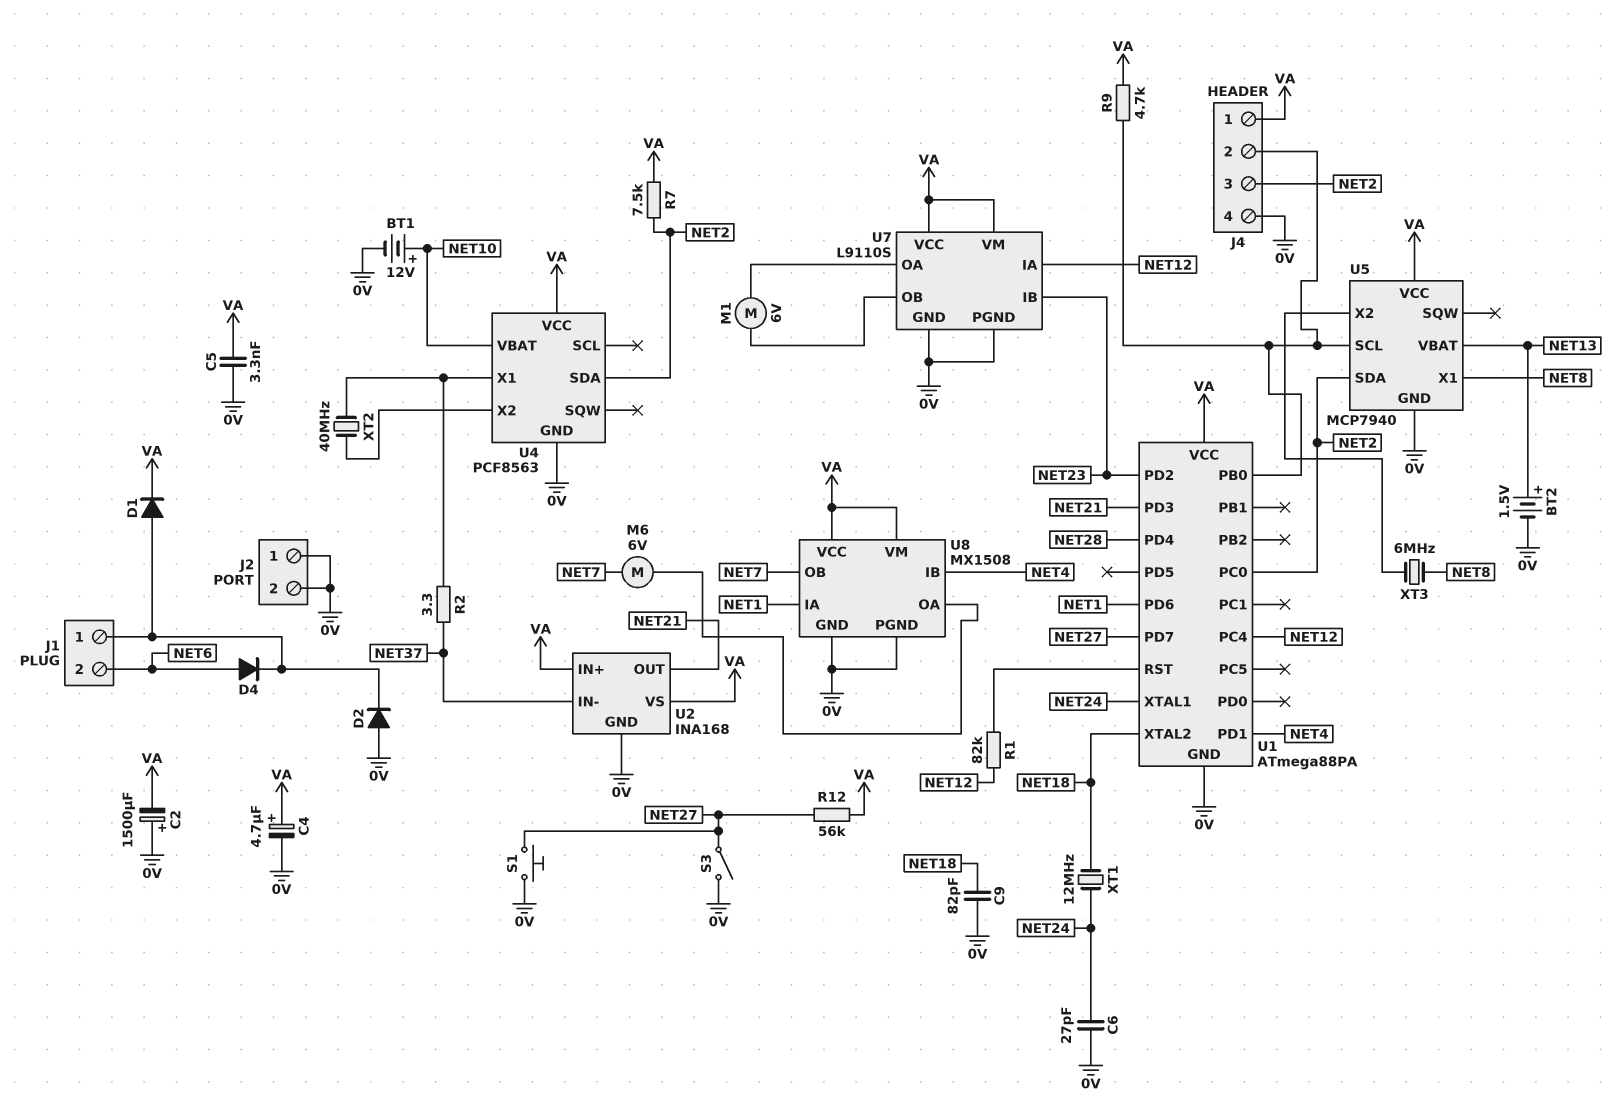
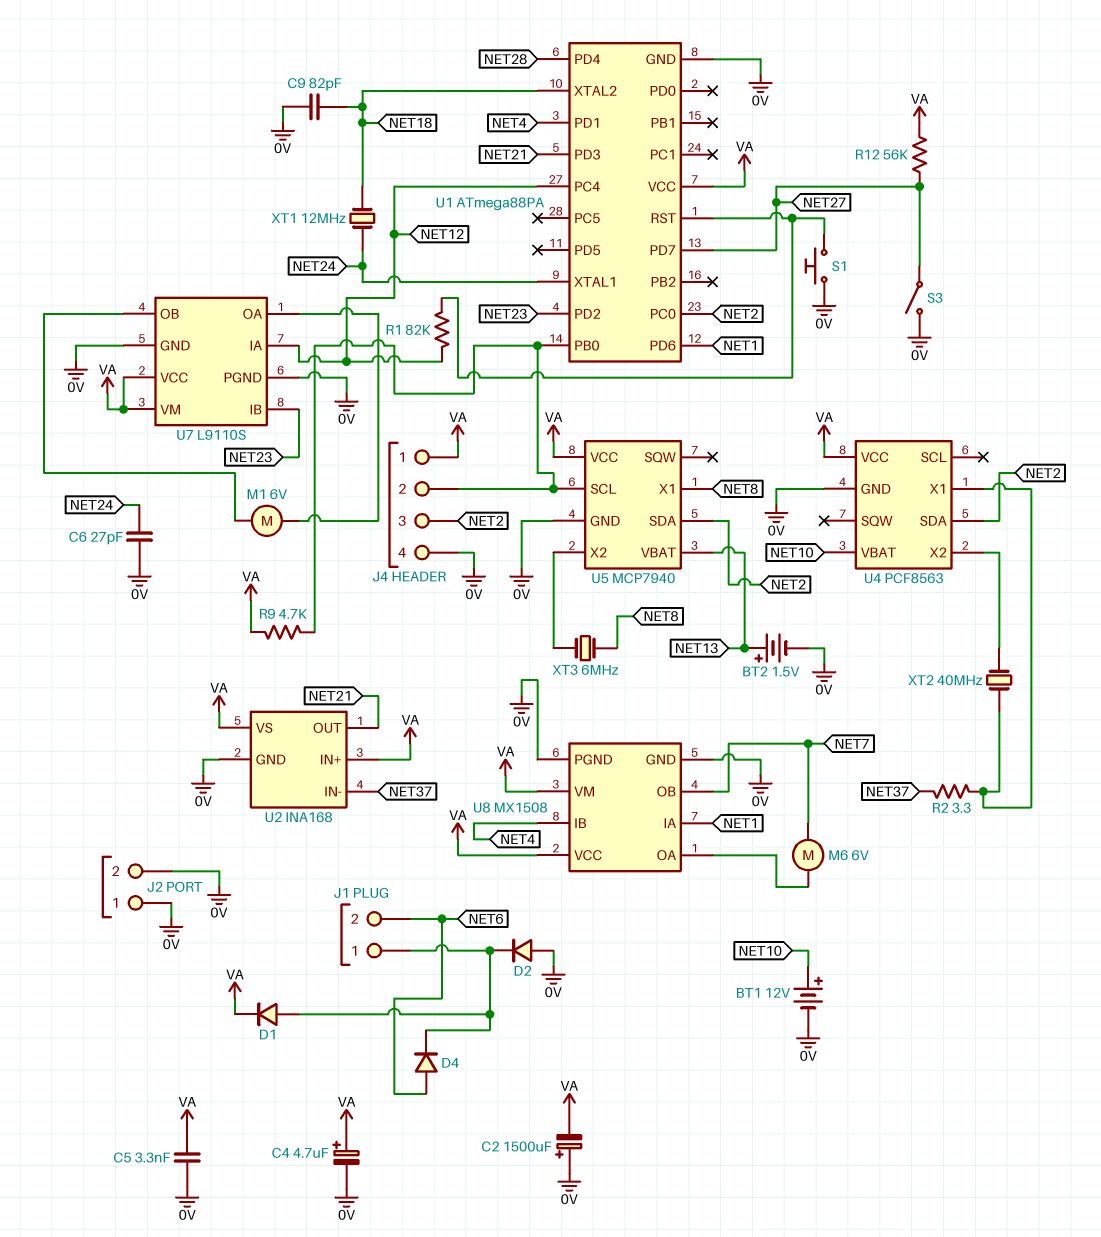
R7: 7.5k (NET2, VA) -> none
S1: button (0V, NET27) -> button (0V, U1/RST)

